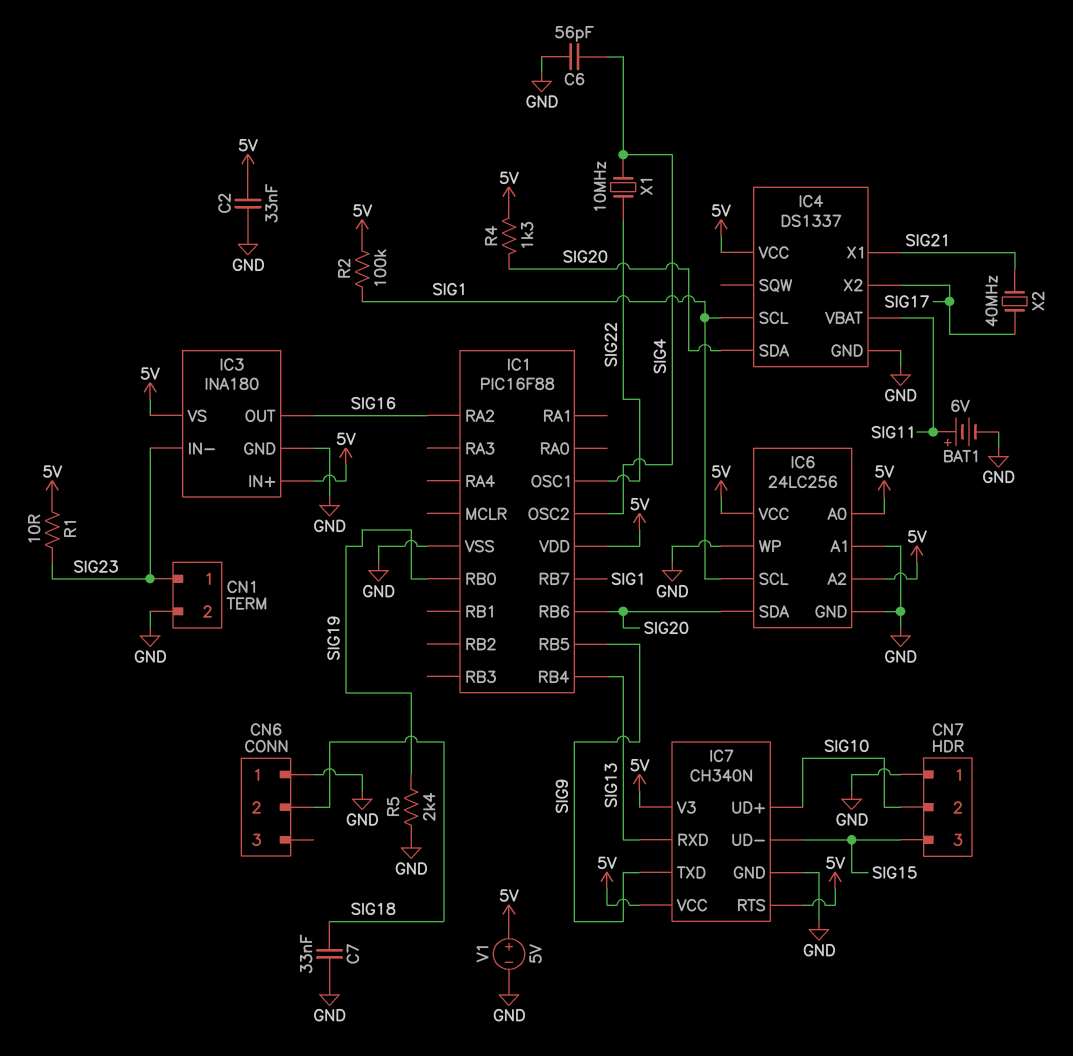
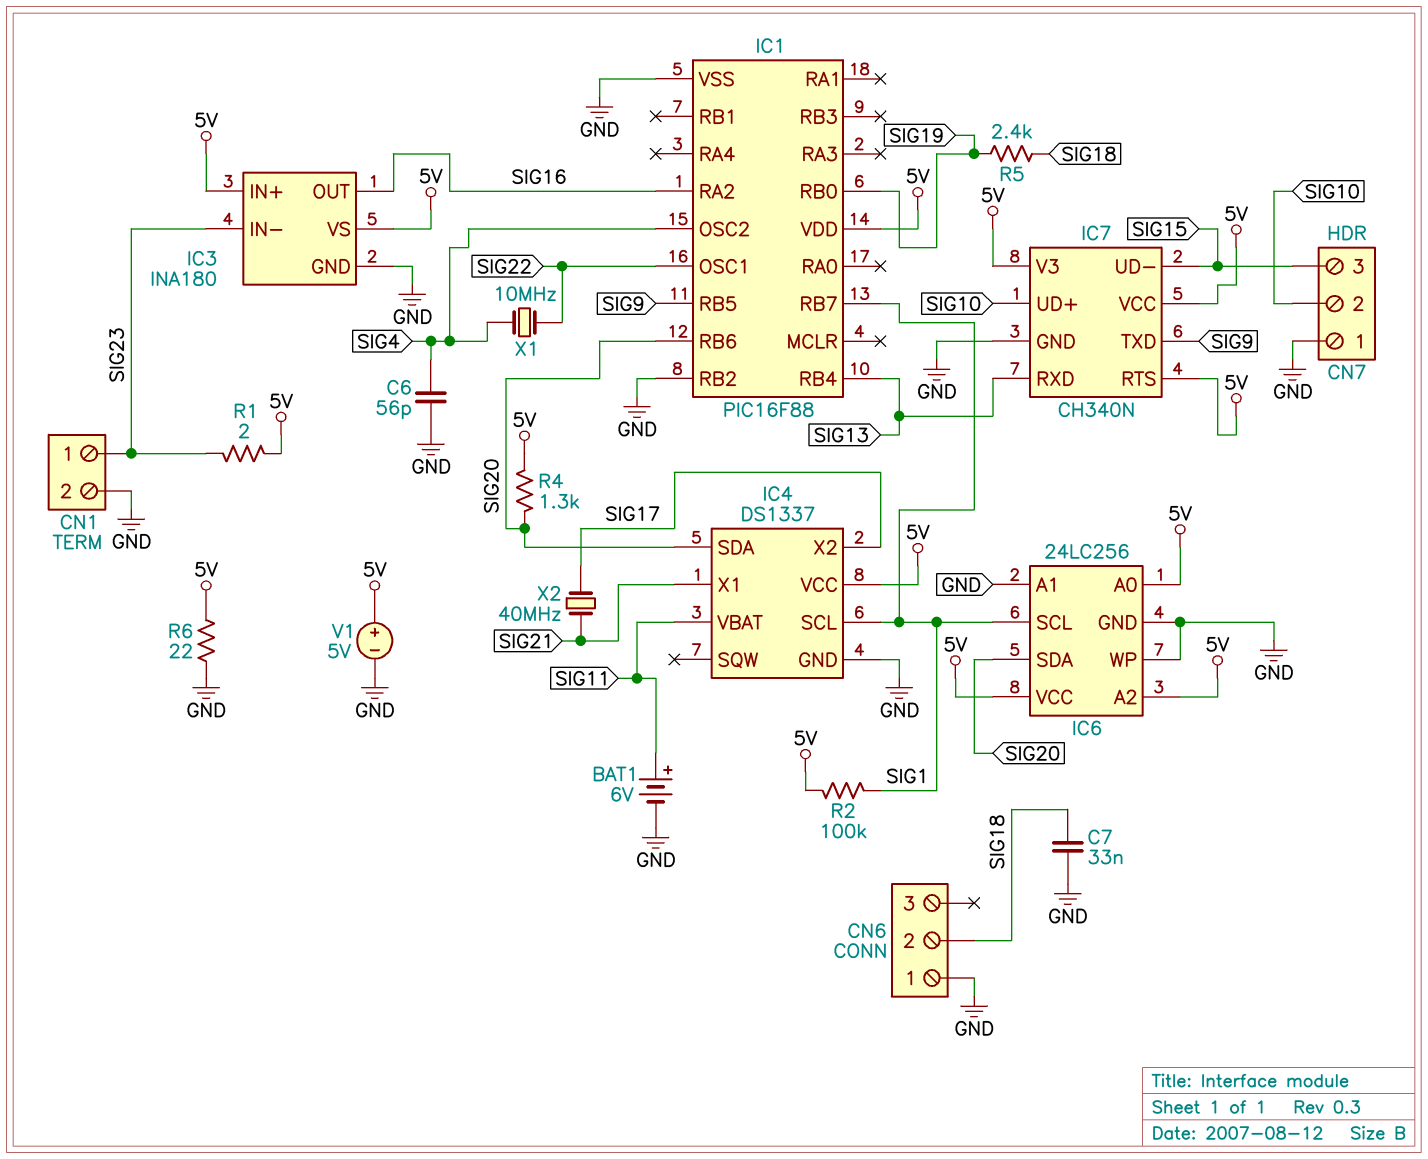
C2: 33nF (5V, GND) -> none
IC1 pin RB2: none -> GND
R1: 10 (5V, SIG23) -> 2 (5V, SIG23)
R5: 2.4k (GND, SIG19) -> 2.4k (SIG18, SIG19)
R6: none -> 22 (5V, GND)

